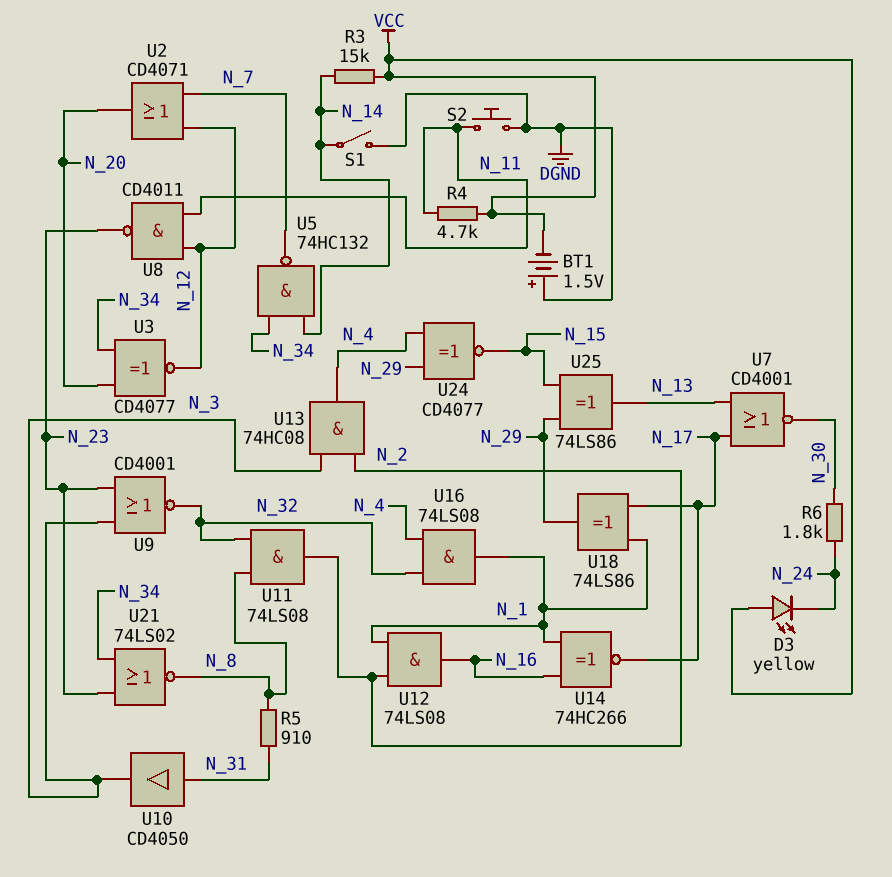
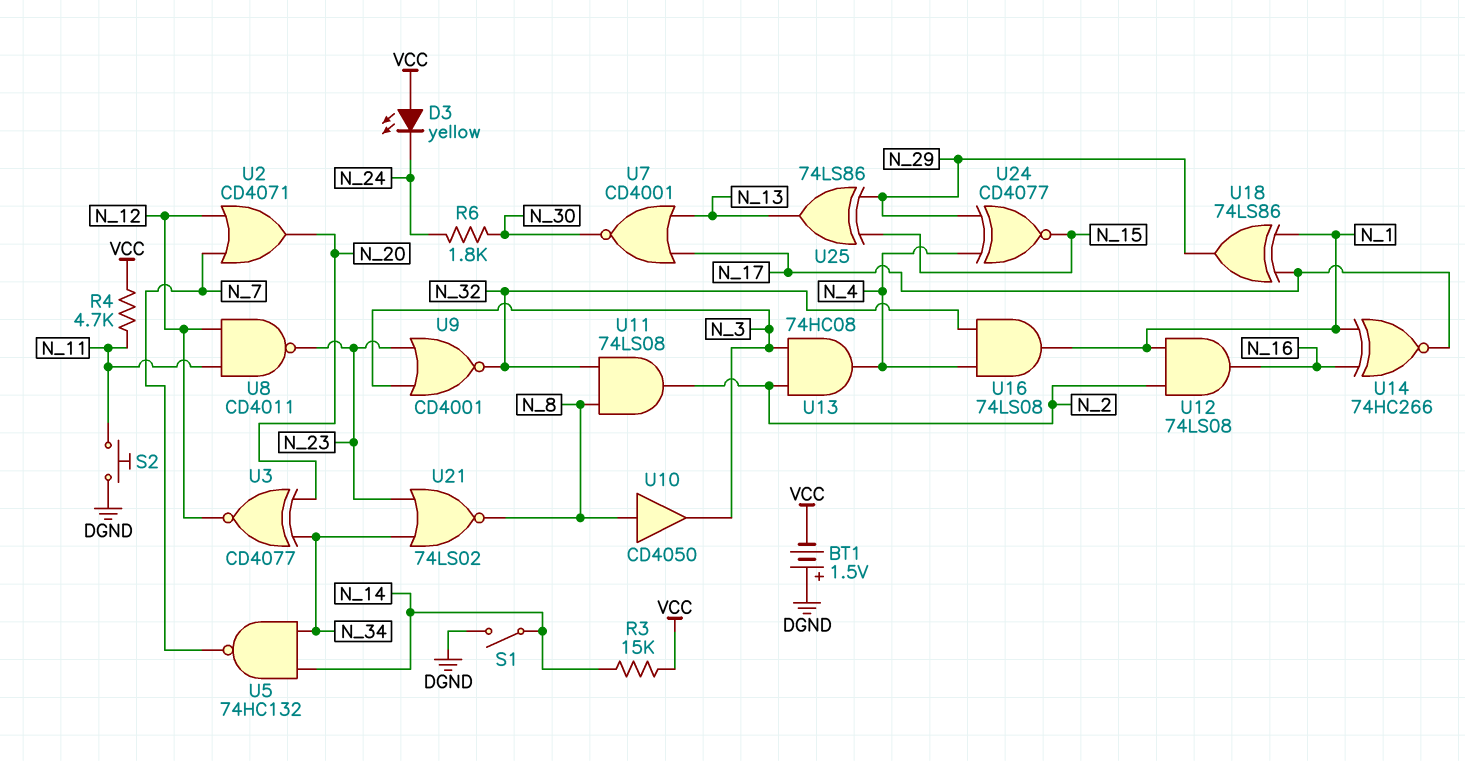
R5: 910 (N_8, N_31) -> none
U10: buffer CD4050 (in N_31, out N_3) -> buffer CD4050 (in N_8, out N_3)

